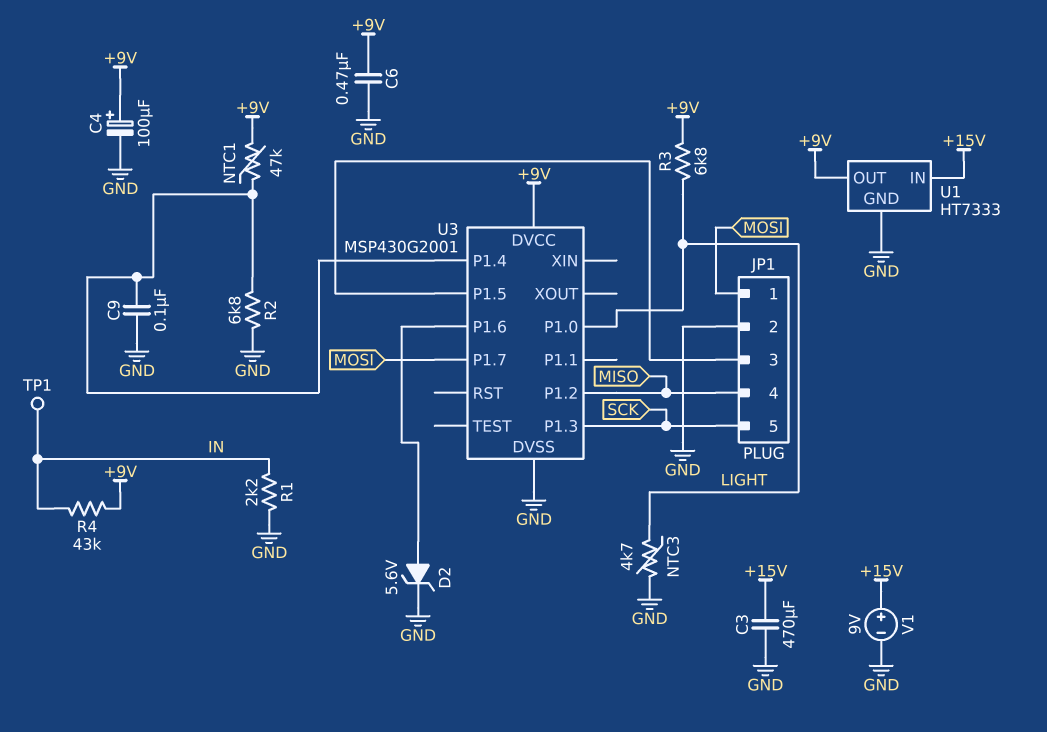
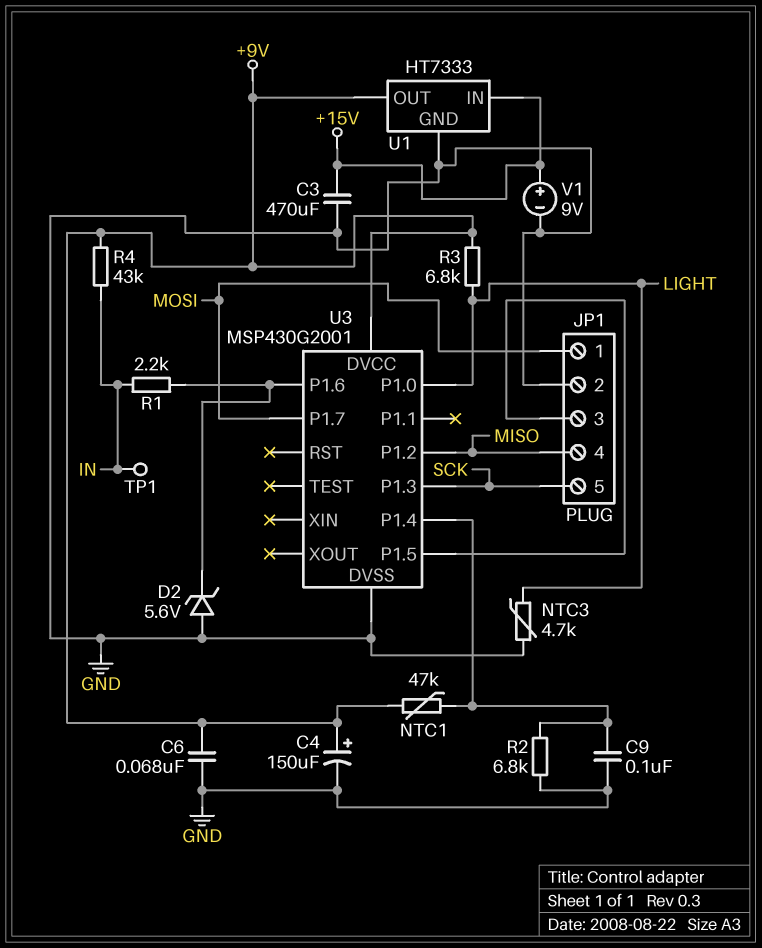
C4: 100uF (plus +9V, minus GND) -> 150uF (plus +9V, minus GND)
C6: 470nF (+9V, GND) -> 68nF (+9V, GND)
D2: zener 5.6V (A U3/P1.6, K GND) -> zener 5.6V (A GND, K U3/P1.6)
R1: 2.2k (GND, IN) -> 2.2k (IN, U3/P1.6)

